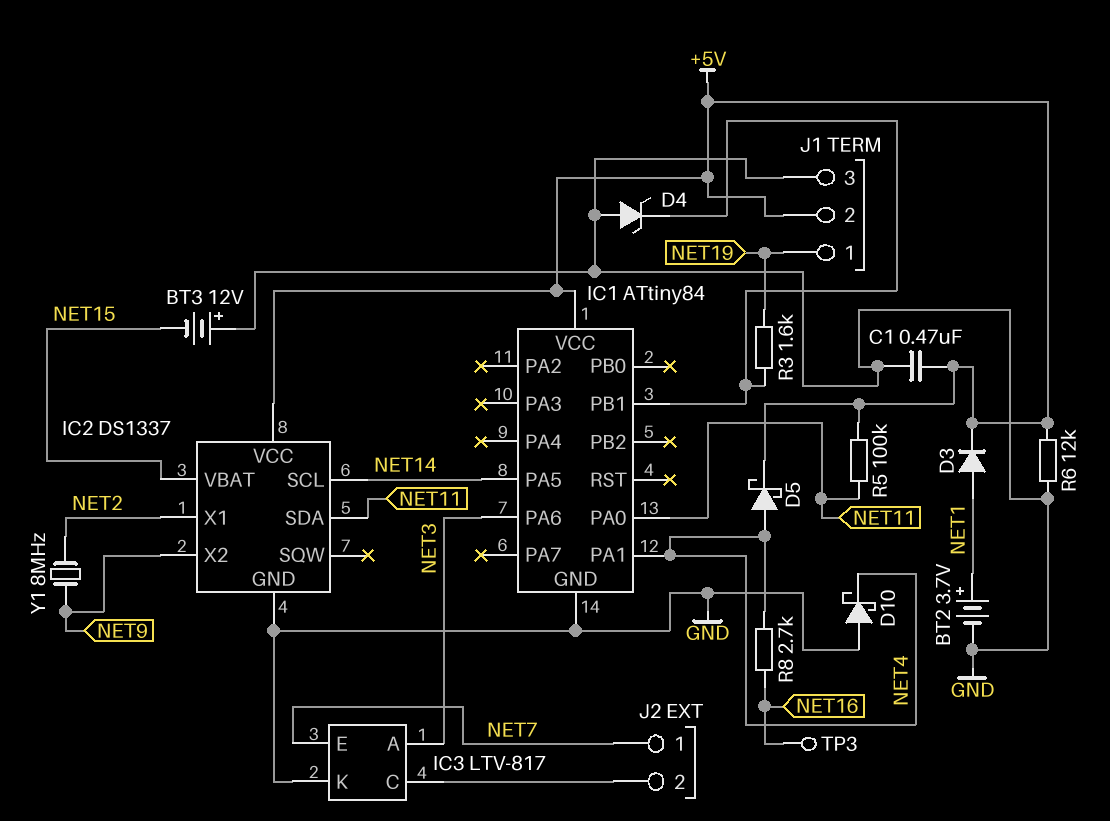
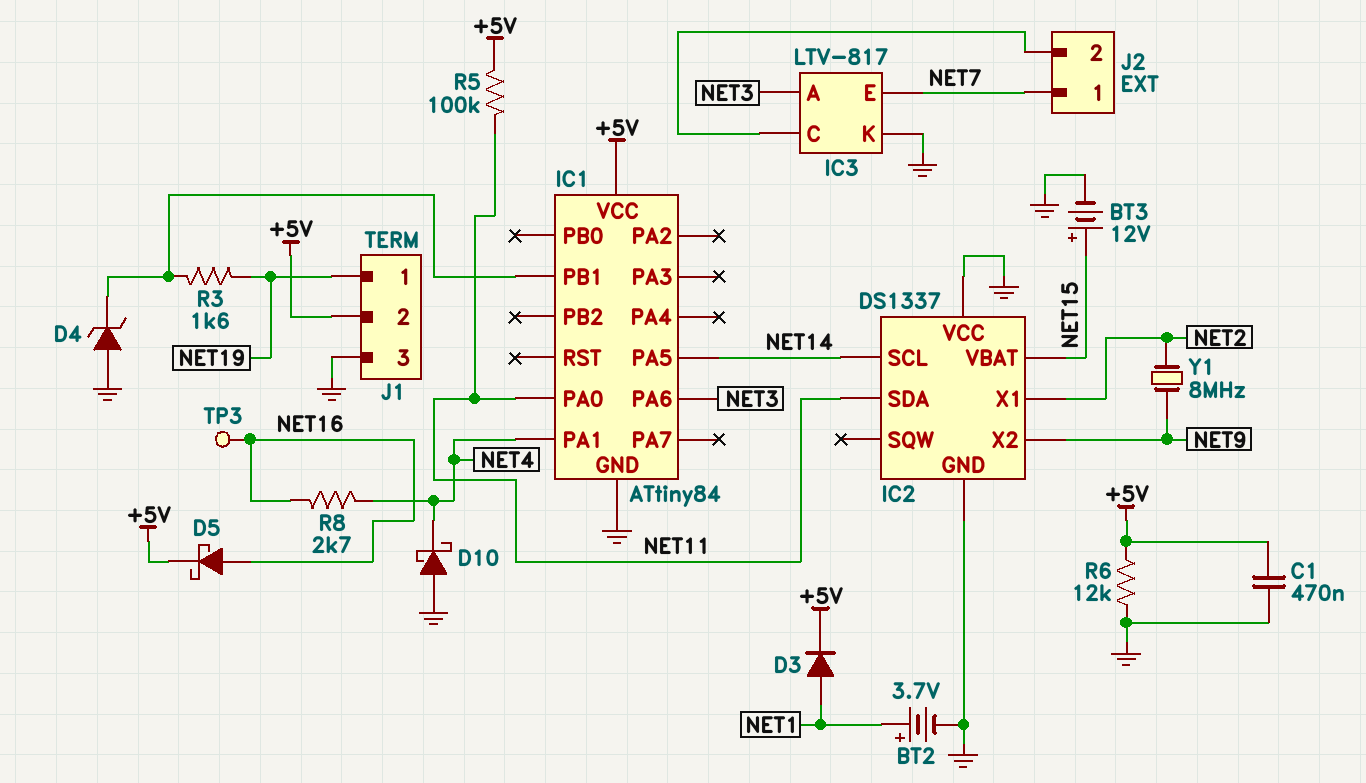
BT3: 12V (plus GND, minus NET15) -> 12V (plus NET15, minus GND)
D5: schottky (A NET4, K +5V) -> schottky (A NET16, K +5V)
IC2 pin VCC: +5V -> GND

